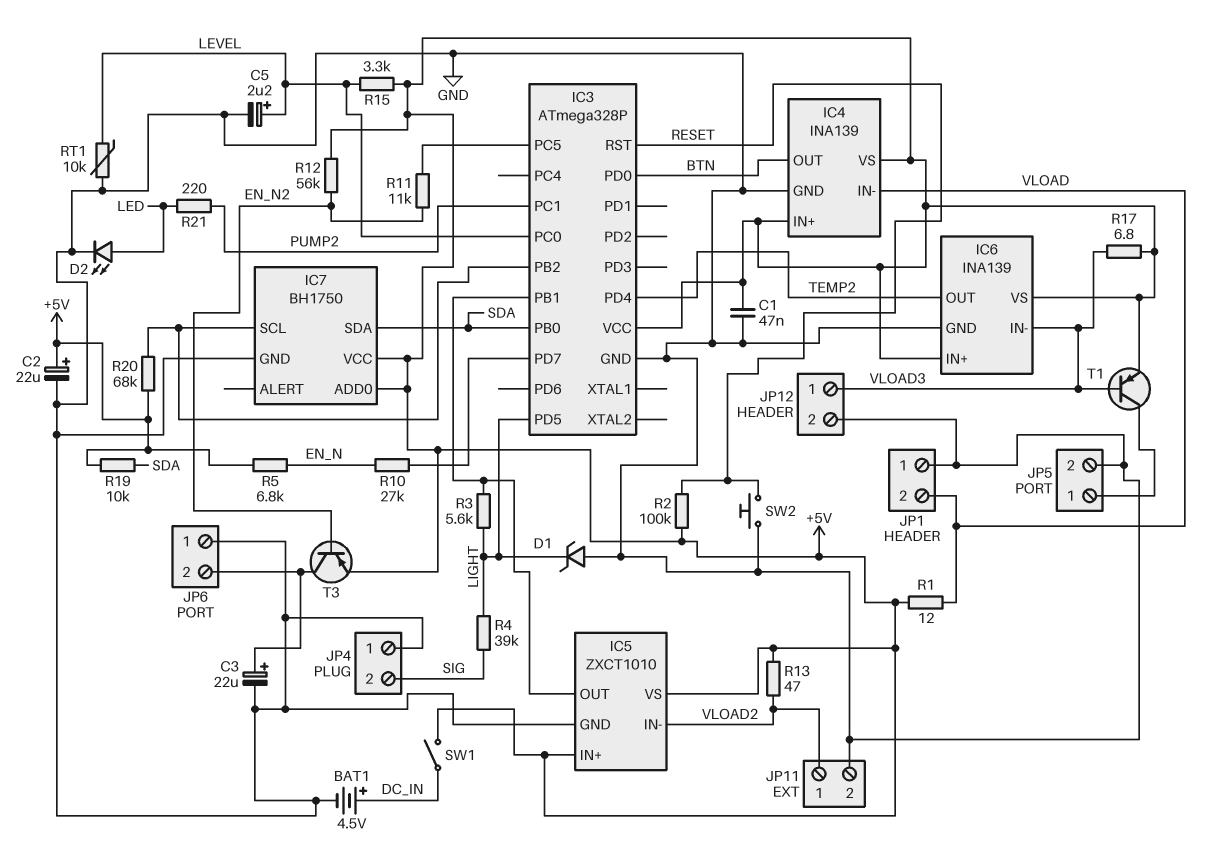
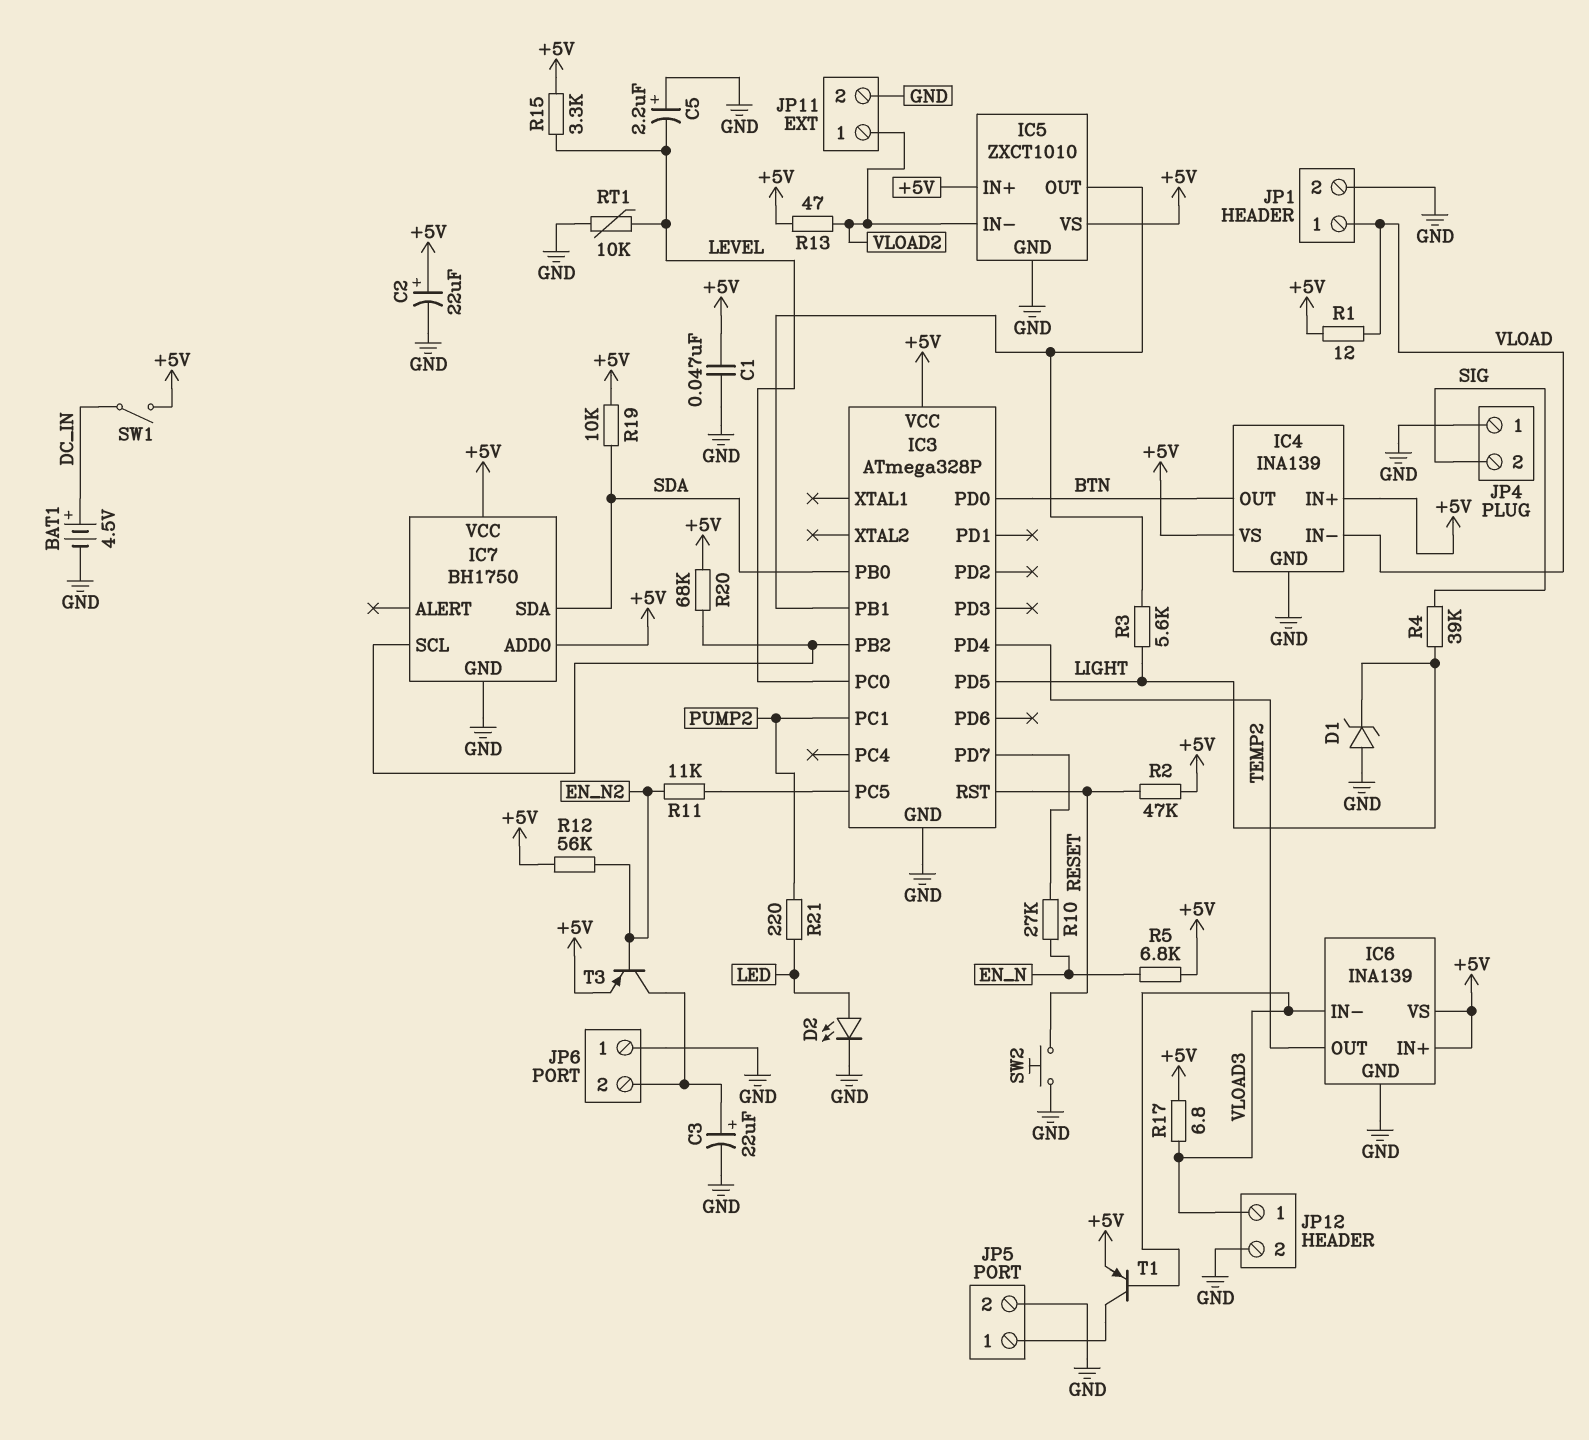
C5: 2.2uF (plus LEVEL, minus GND) -> 2.2uF (plus GND, minus LEVEL)
JP1 pin 1: GND -> VLOAD
JP1 pin 2: VLOAD -> GND
R2: 100k (+5V, RESET) -> 47k (+5V, RESET)

